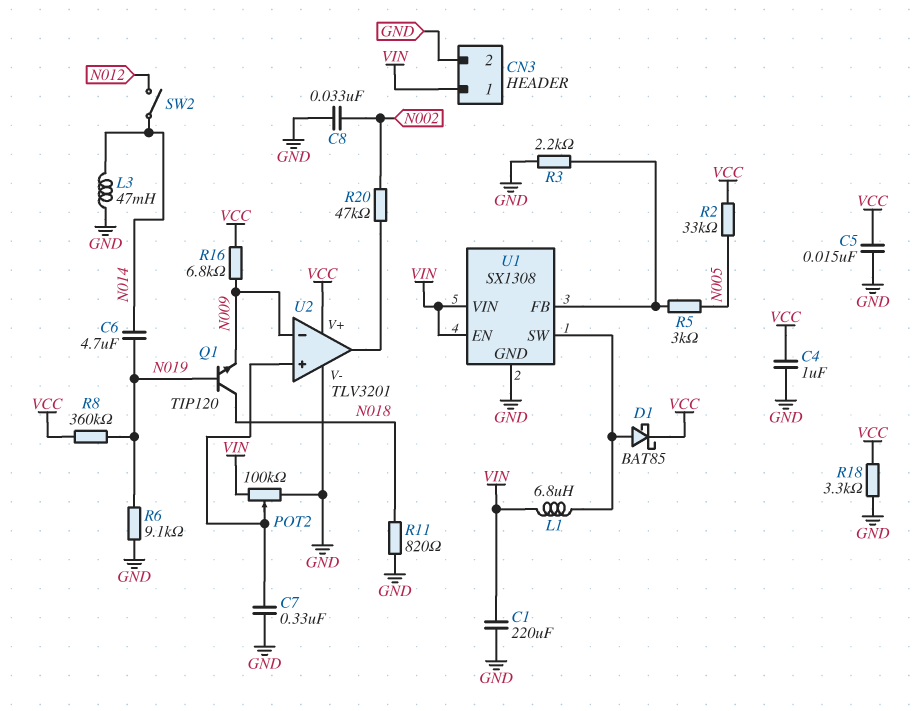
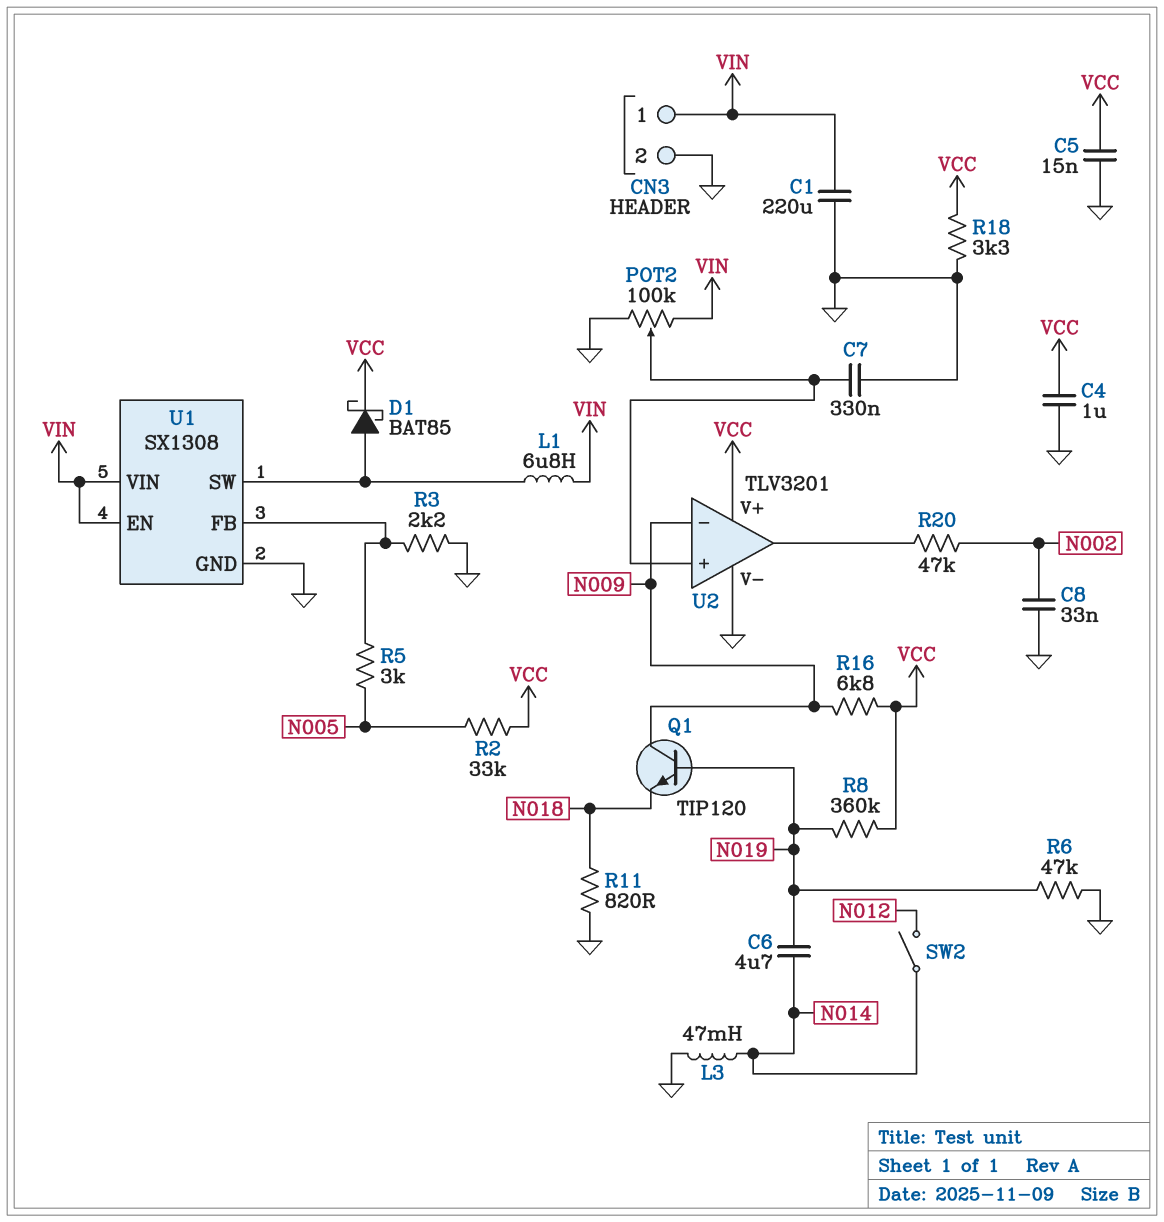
Q1: NPN TIP120 (B N019, C N018, E N009) -> NPN TIP120 (B N019, C N009, E N018)
R6: 9.1k (GND, N019) -> 47k (GND, N019)

